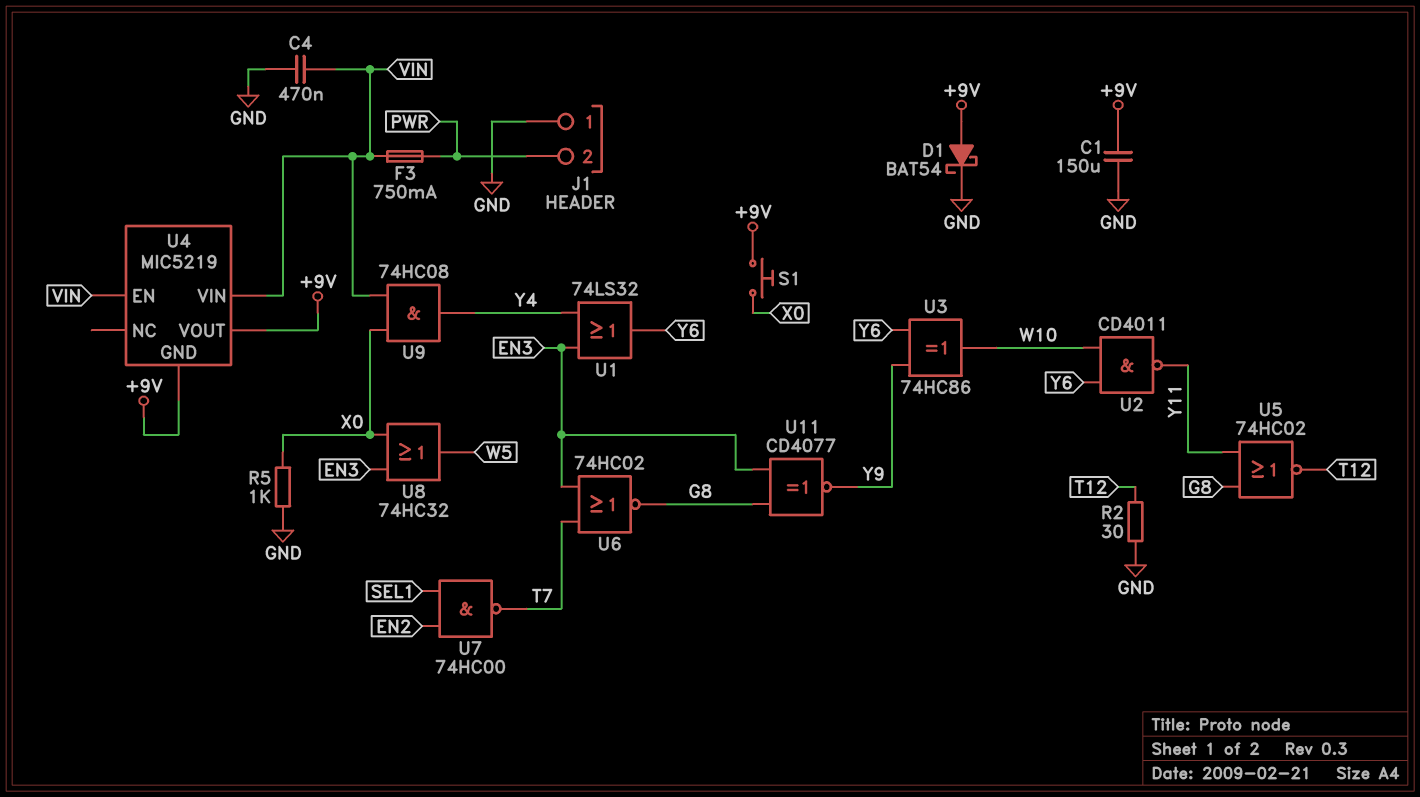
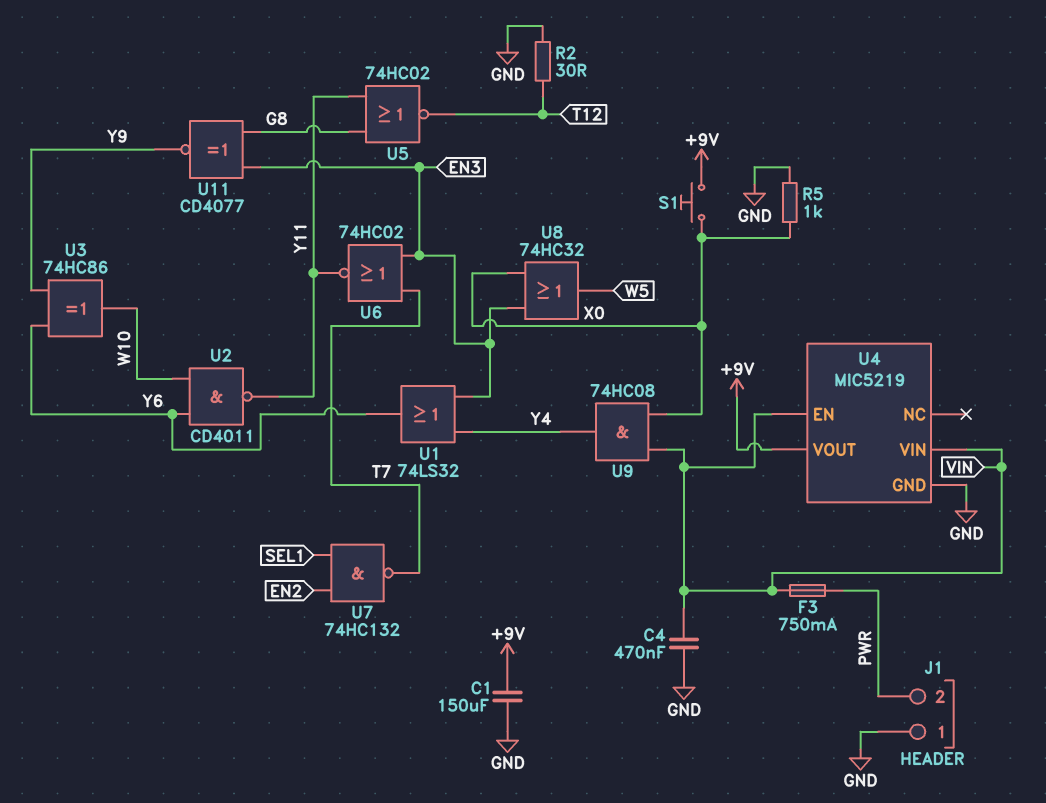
D1: schottky BAT54 (A +9V, K GND) -> none
U4 pin GND: +9V -> GND
U6: NOR 74HC02 (in EN3, in T7, out G8) -> NOR 74HC02 (in EN3, in T7, out Y11)
U7: NAND 74HC00 (in EN2, in SEL1, out T7) -> NAND 74HC132 (in EN2, in SEL1, out T7)

